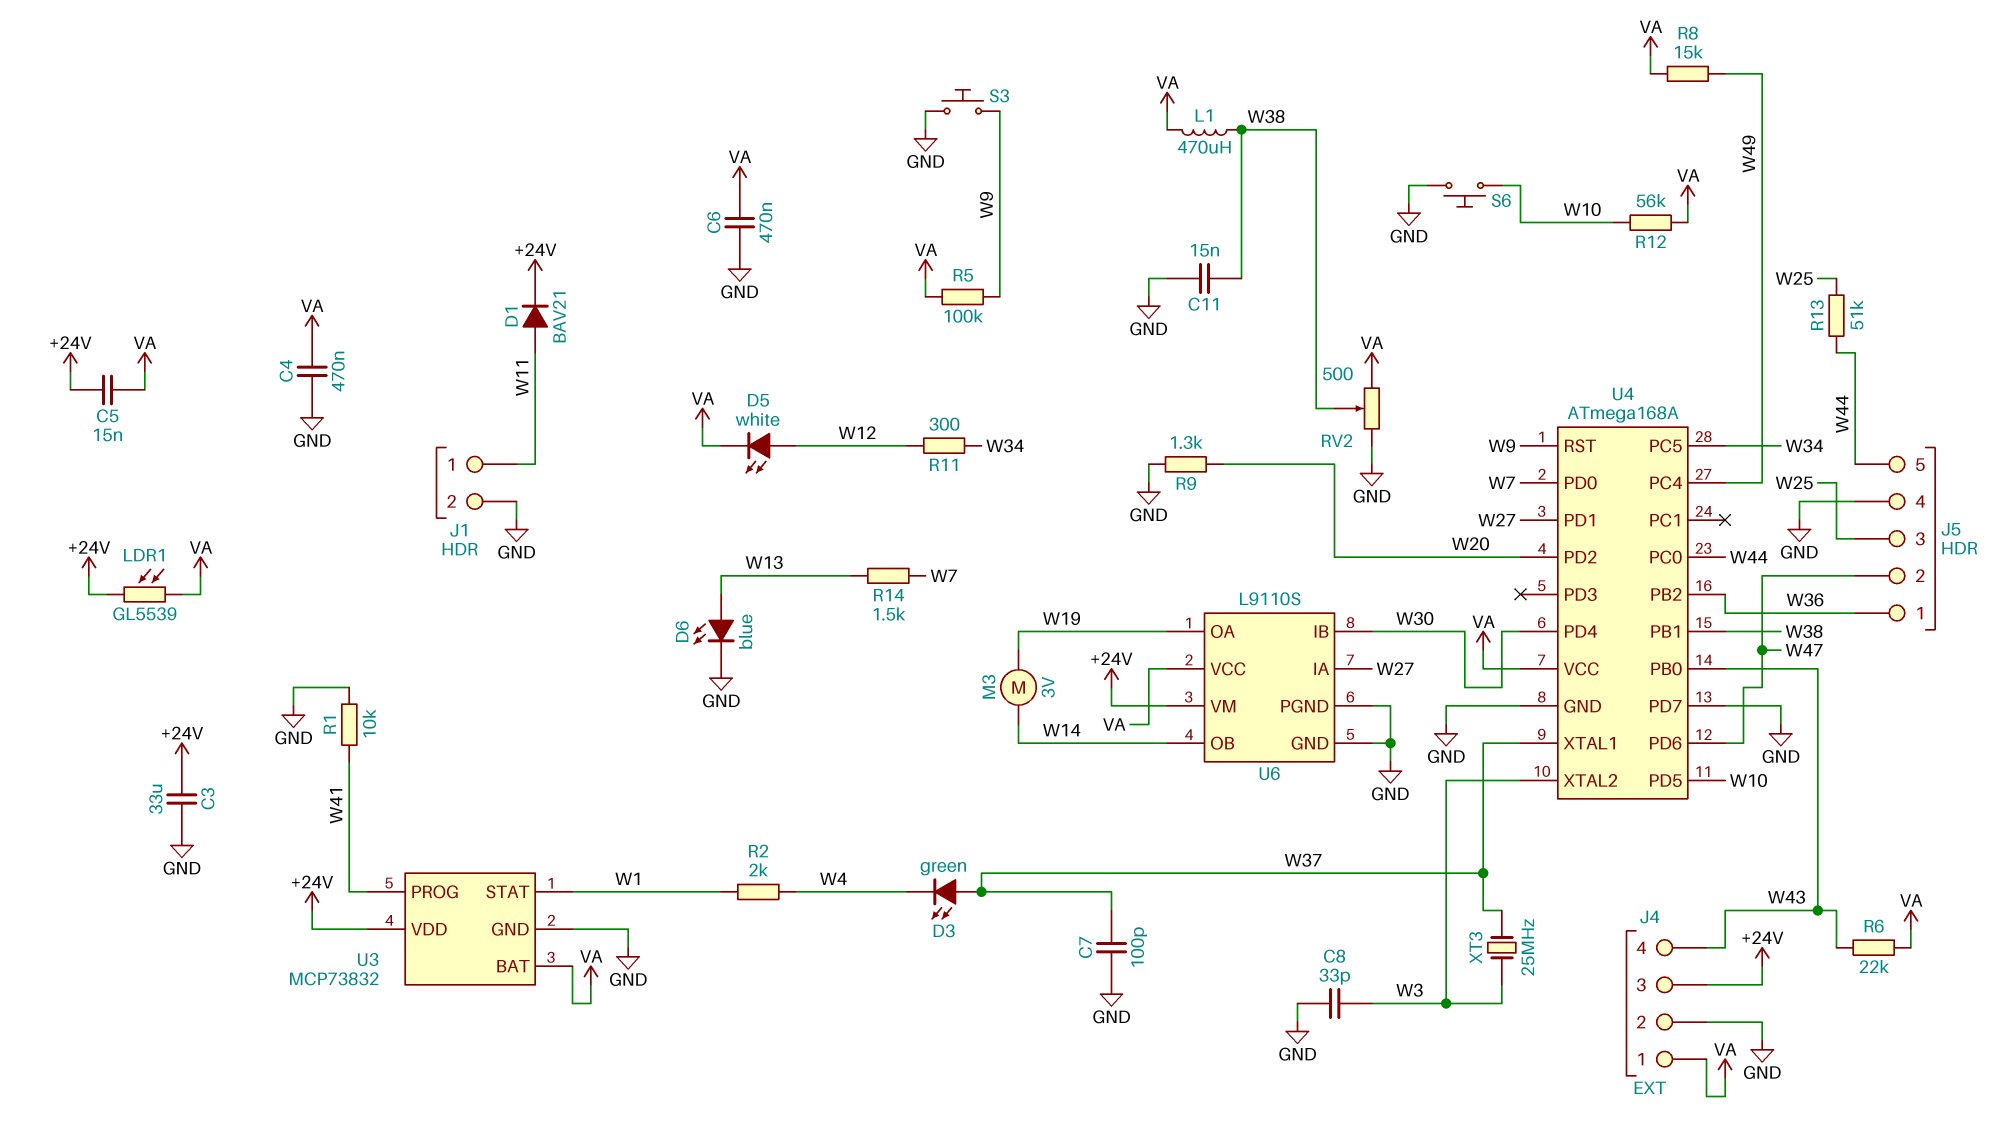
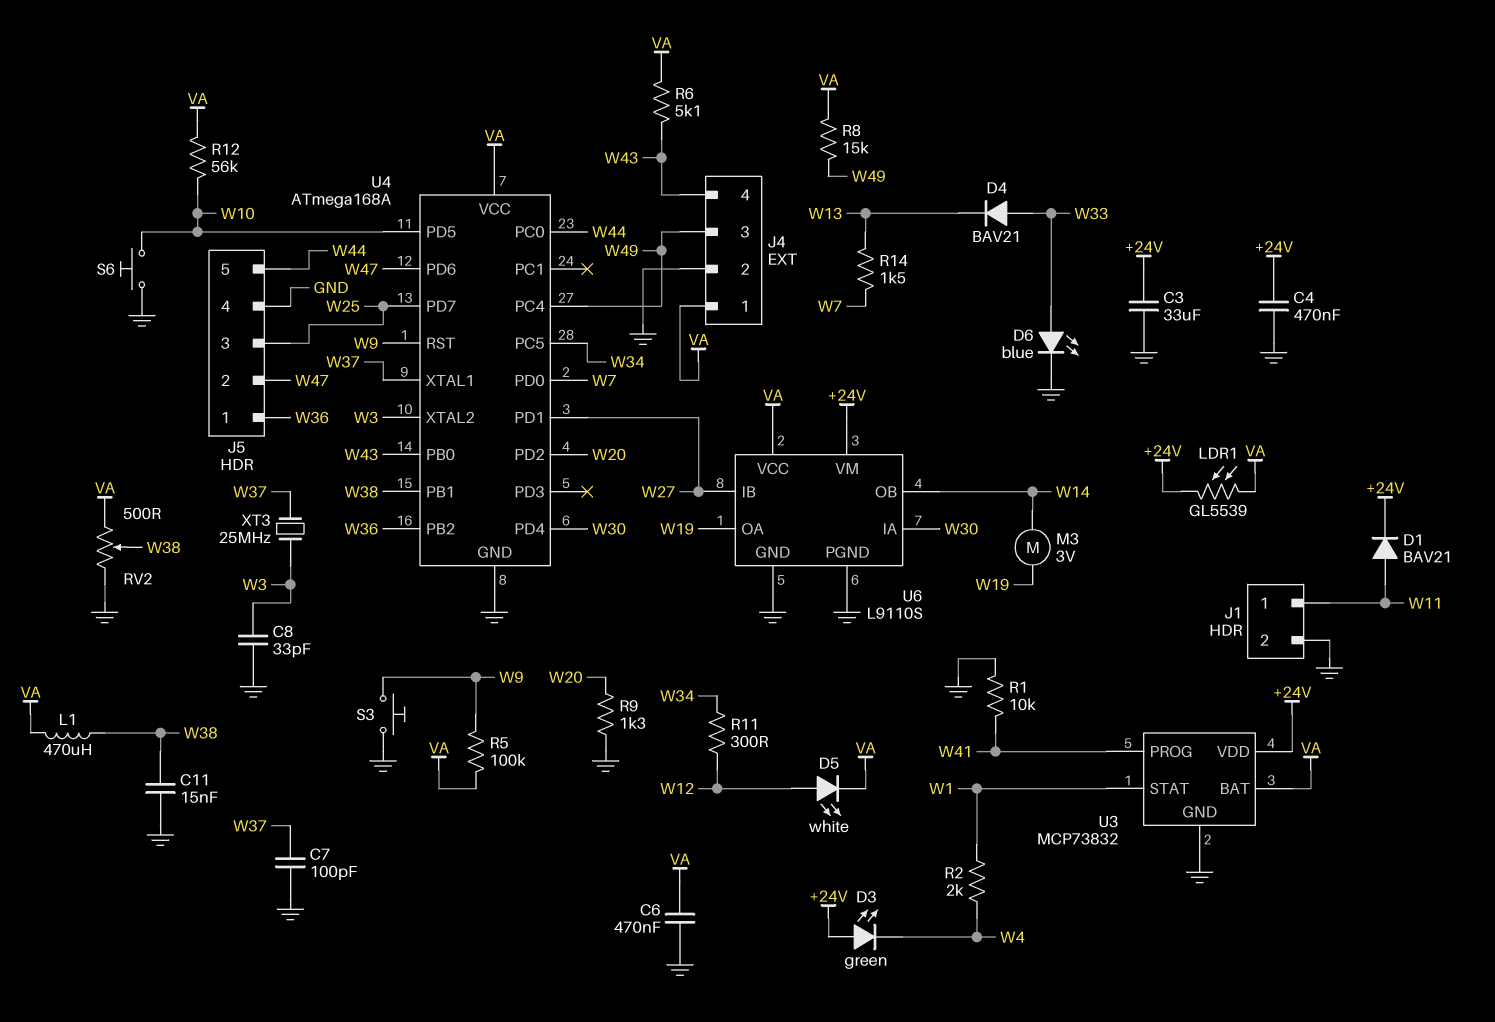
C4: 470nF (GND, VA) -> 470nF (+24V, GND)
C5: 15nF (+24V, VA) -> none
D3: LED green (A W37, K W4) -> LED green (A +24V, K W4)
D4: none -> diode BAV21 (A W33, K W13)
D6: LED blue (A W13, K GND) -> LED blue (A W33, K GND)
J4 pin 3: +24V -> W49
R6: 22k (VA, W43) -> 5.1k (VA, W43)
R13: 51k (W25, W44) -> none
U4 pin PD7: GND -> W25
U6 pin IA: W27 -> W30
U6 pin IB: W30 -> W27

